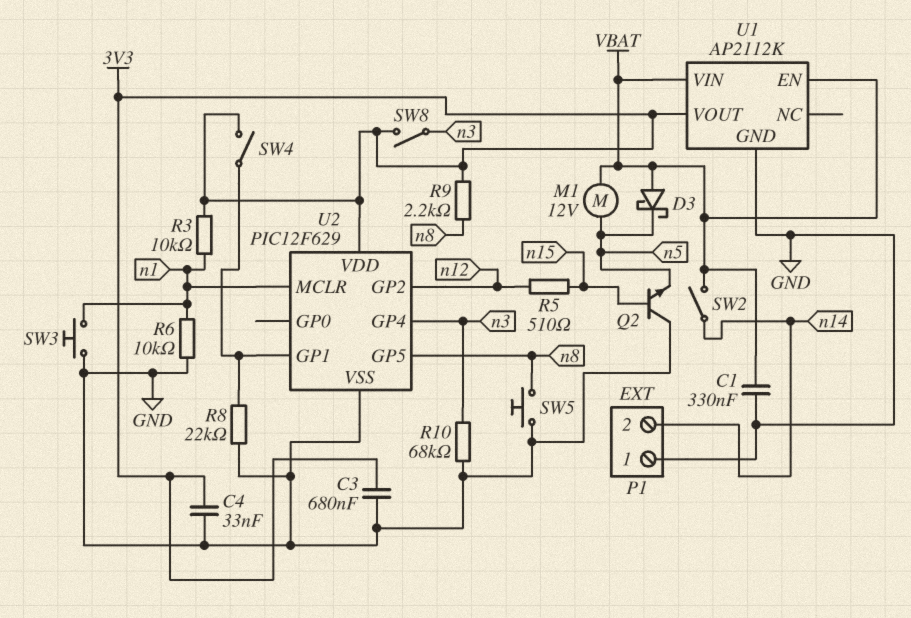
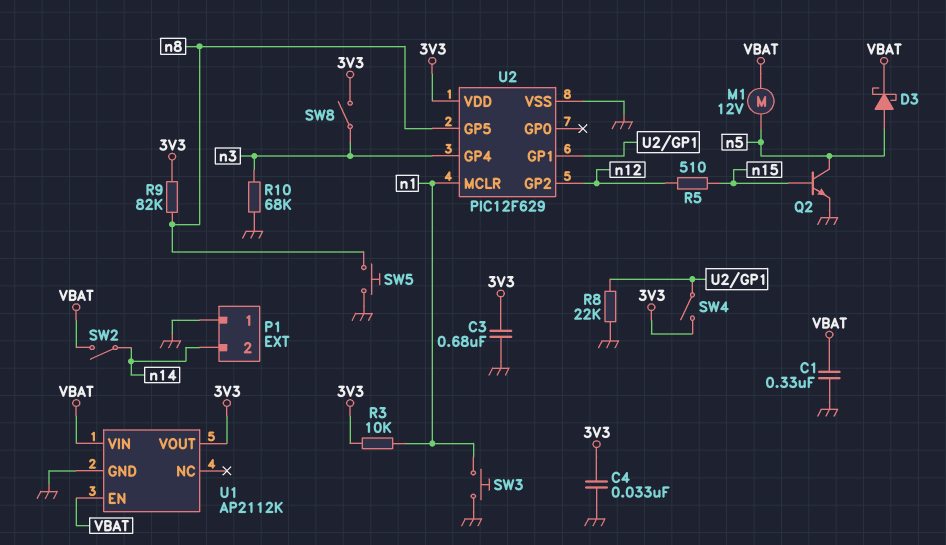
D3: schottky (A VBAT, K n5) -> schottky (A n5, K VBAT)
Q2: NPN (B n15, C GND, E n5) -> NPN (B n15, C n5, E GND)
R6: 10k (GND, n1) -> none
R9: 2.2k (3V3, n8) -> 82k (3V3, n8)

